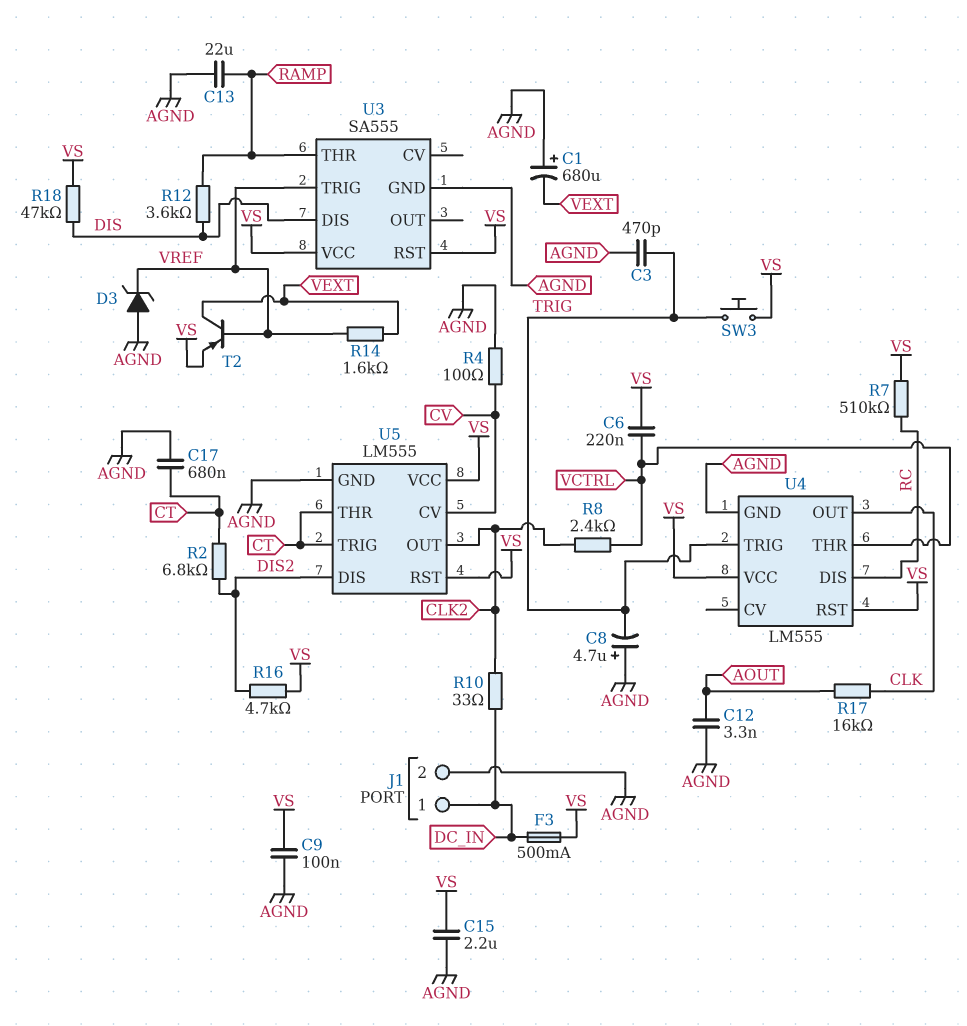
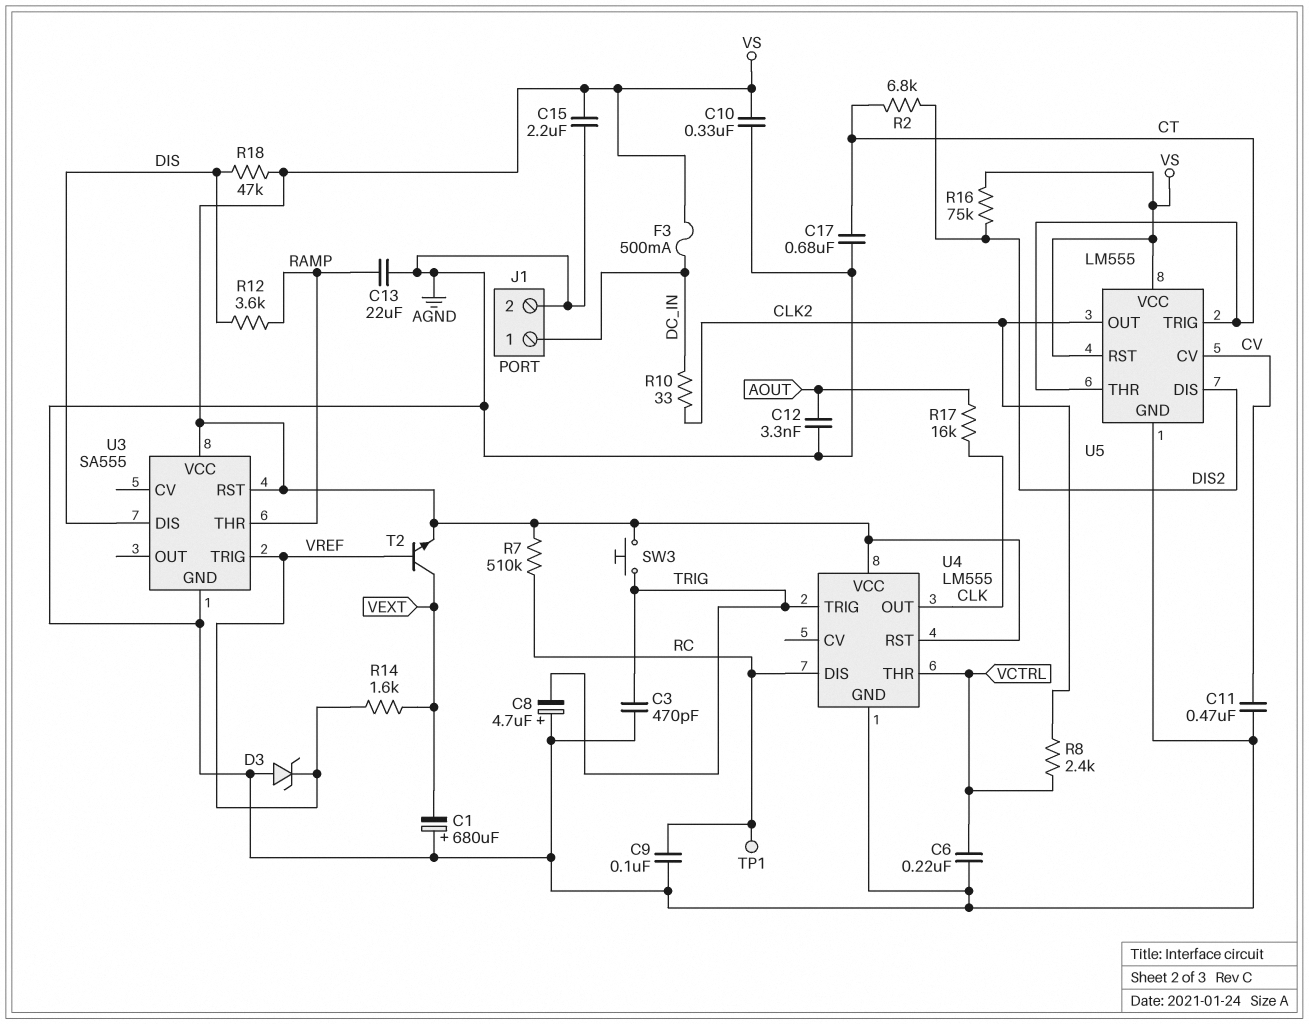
C6: 220nF (VCTRL, VS) -> 220nF (AGND, VCTRL)
C9: 100nF (AGND, VS) -> 100nF (AGND, RC)
C10: none -> 330nF (AGND, VS)
C11: none -> 470nF (AGND, CV)
R4: 100 (AGND, CV) -> none
R16: 4.7k (DIS2, VS) -> 75k (DIS2, VS)
T2: PNP (B VREF, C VEXT, E VS) -> NPN (B VREF, C VEXT, E VS)
TP1: none -> test point (RC)

